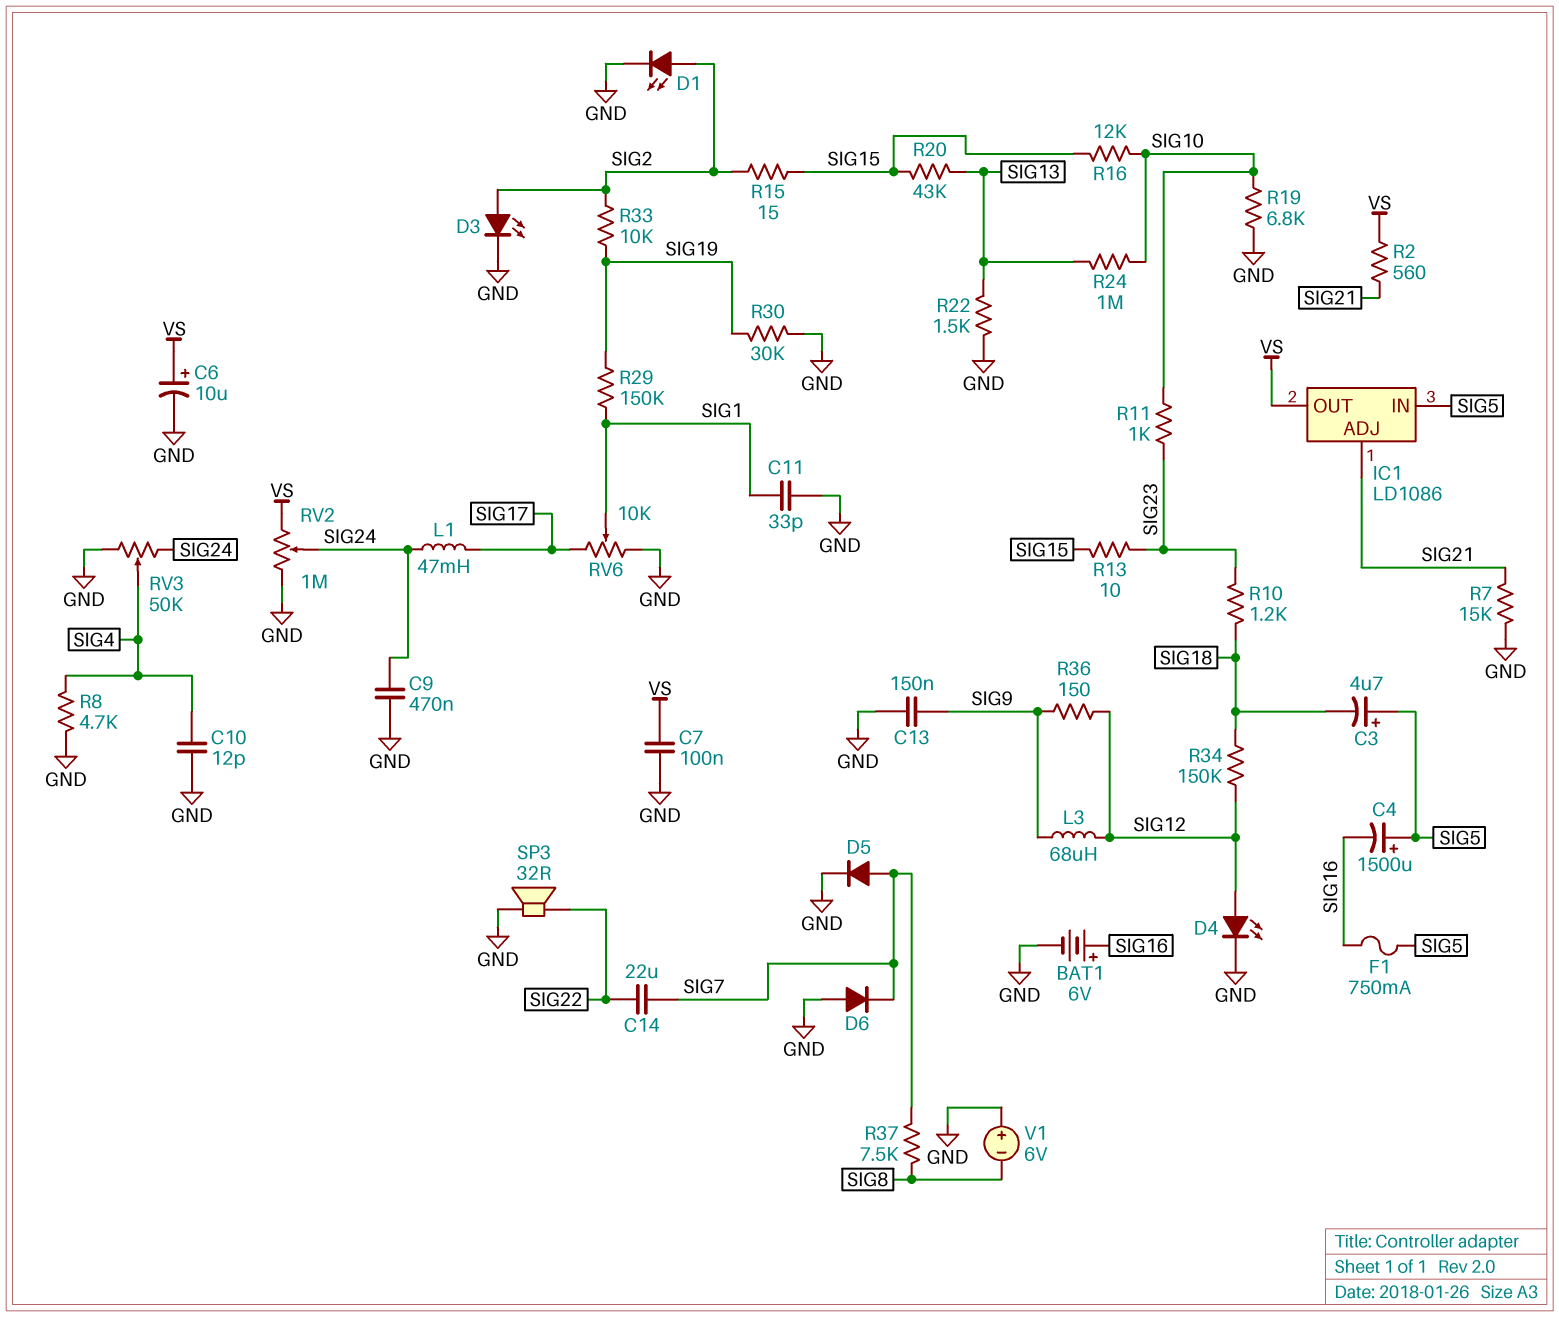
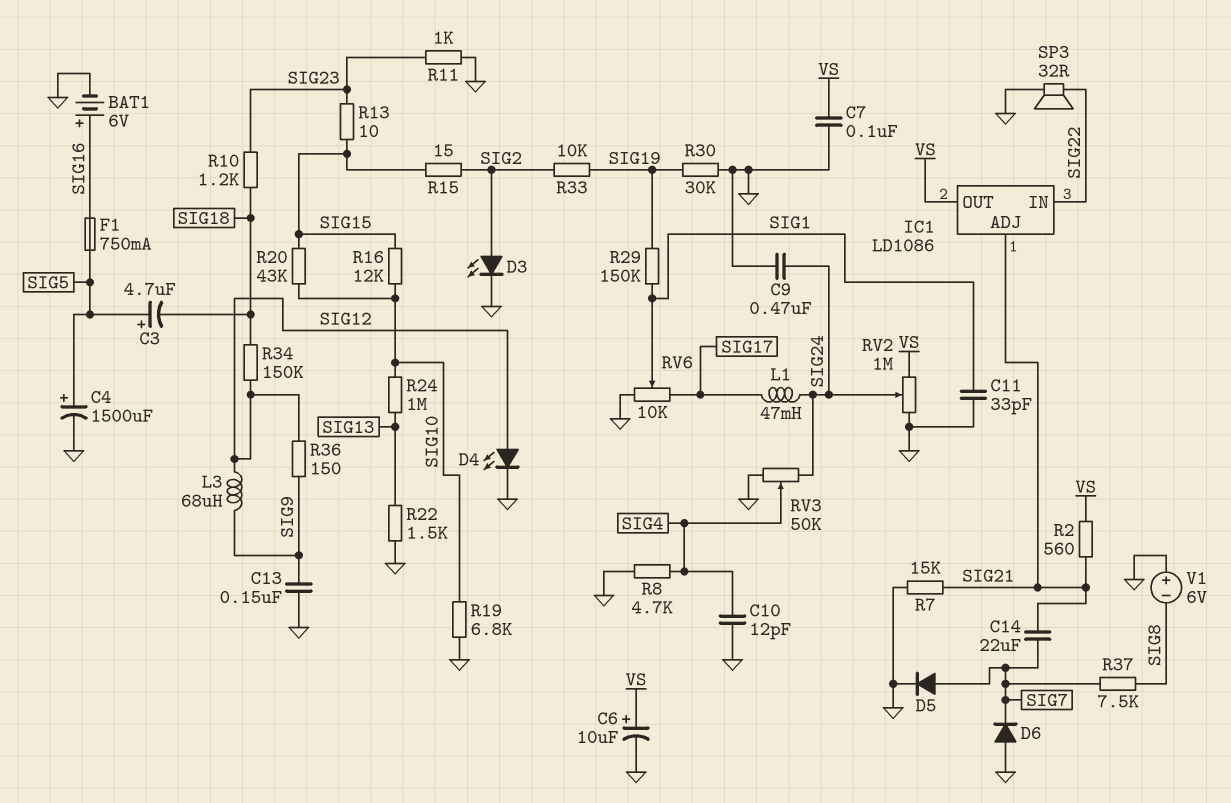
C4: 1500uF (plus SIG5, minus SIG16) -> 1500uF (plus SIG5, minus GND)
C14: 22uF (SIG7, SIG22) -> 22uF (SIG7, SIG21)
D1: LED (A SIG2, K GND) -> none
IC1 pin IN: SIG5 -> SIG22
R11: 1k (SIG10, SIG23) -> 1k (GND, SIG23)
R20: 43k (SIG13, SIG15) -> 43k (SIG10, SIG15)

